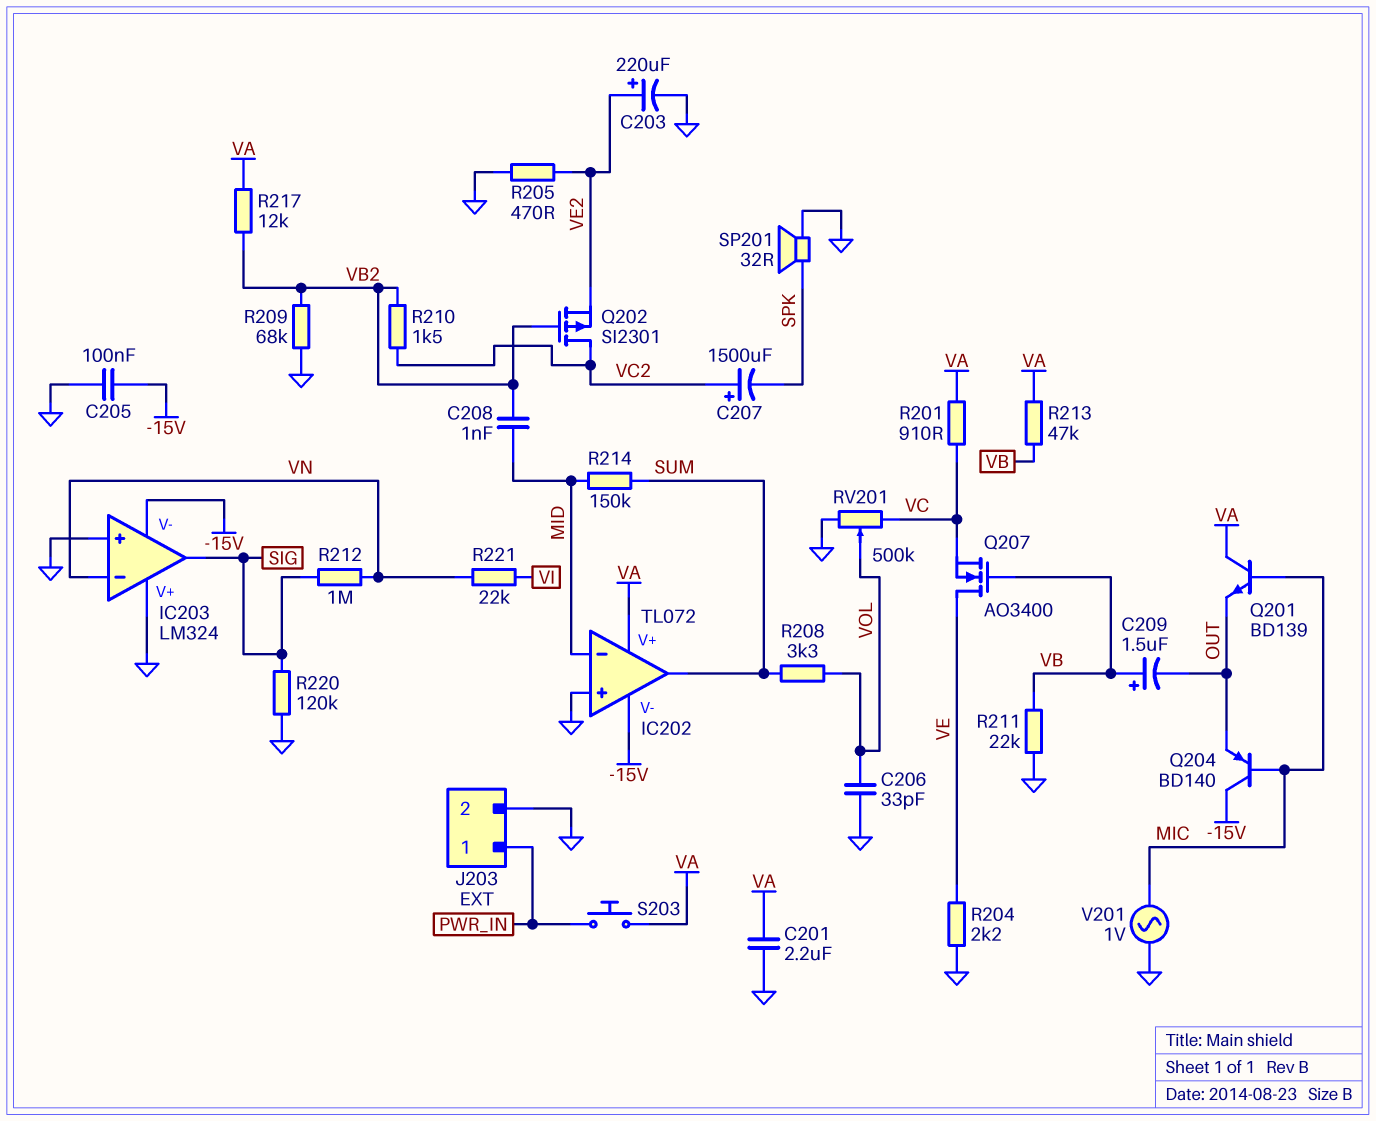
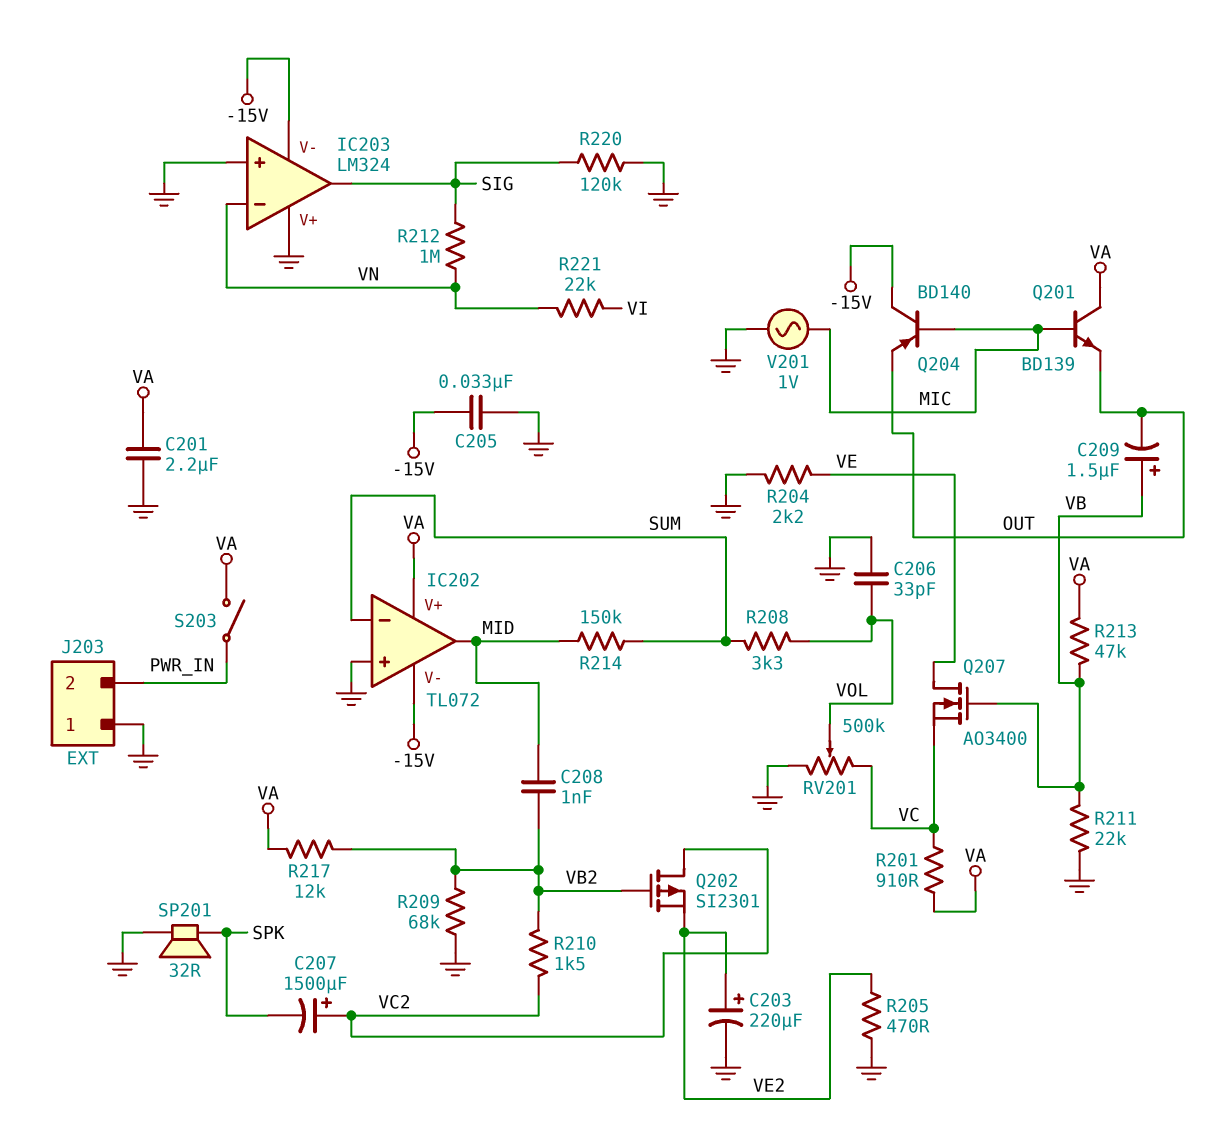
C205: 100nF (-15V, GND) -> 33nF (-15V, GND)
IC202 pin in-: MID -> SUM
IC202 pin out: SUM -> MID
J203 pin 1: PWR_IN -> GND
J203 pin 2: GND -> PWR_IN
S203: button (PWR_IN, VA) -> switch (PWR_IN, VA)

